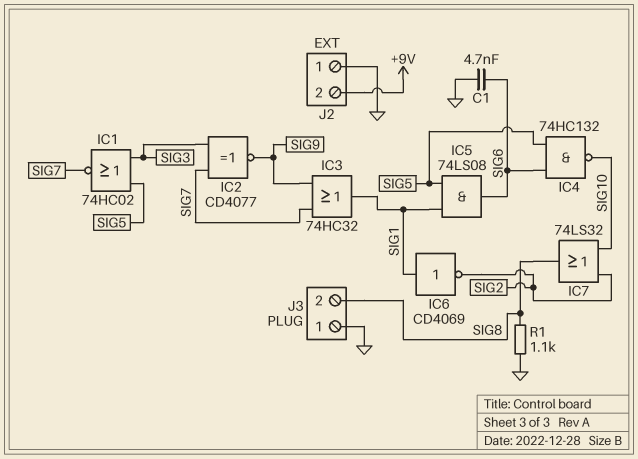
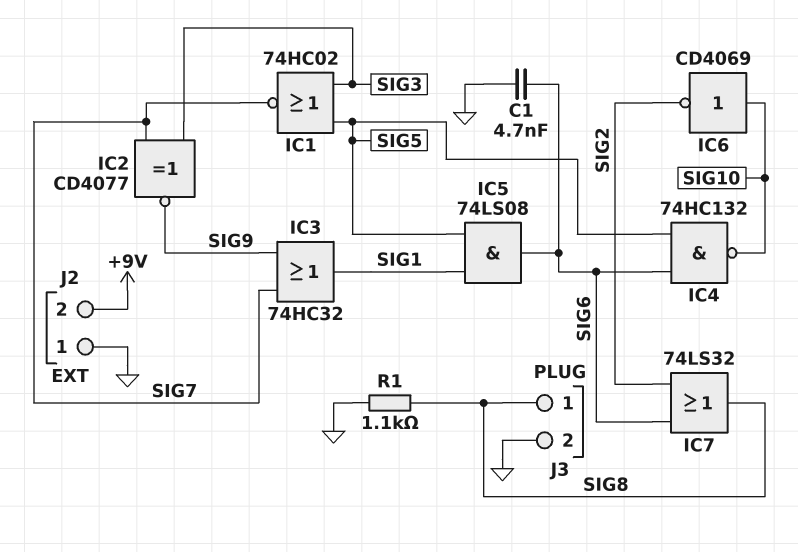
IC6: NOT CD4069 (in SIG1, out SIG2) -> NOT CD4069 (in SIG10, out SIG2)
IC7: OR 74LS32 (in SIG2, in SIG10, out SIG8) -> OR 74LS32 (in SIG2, in SIG6, out SIG8)
J3 pin 1: GND -> SIG8
J3 pin 2: SIG8 -> GND

